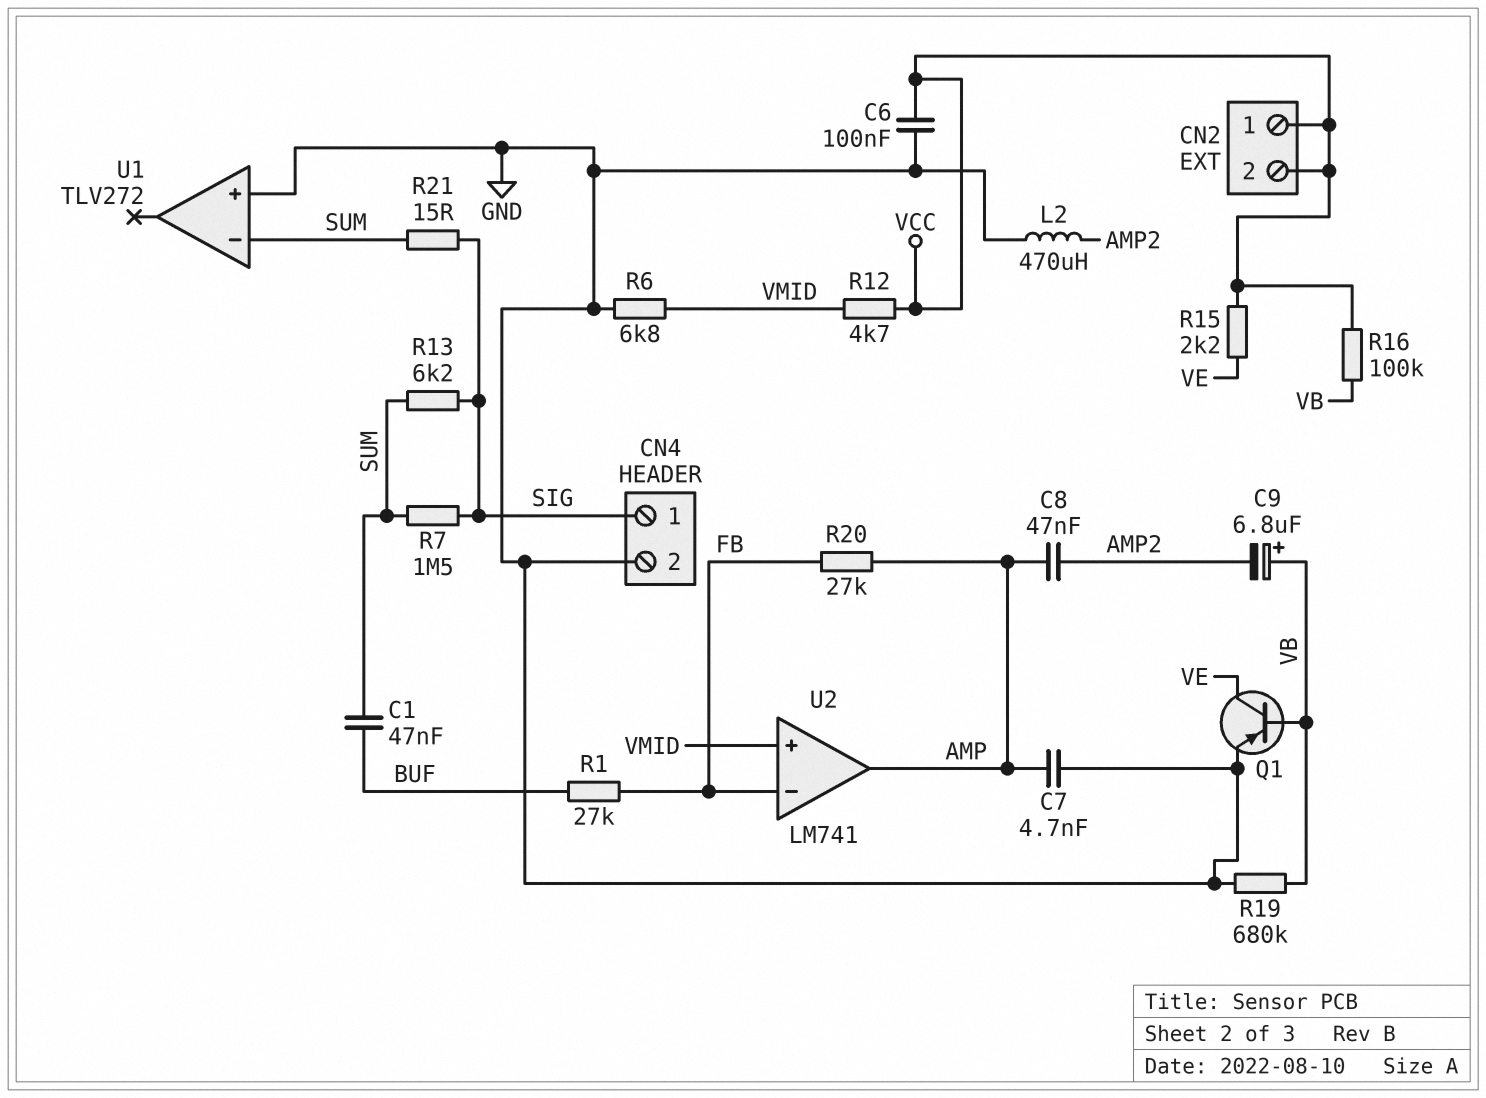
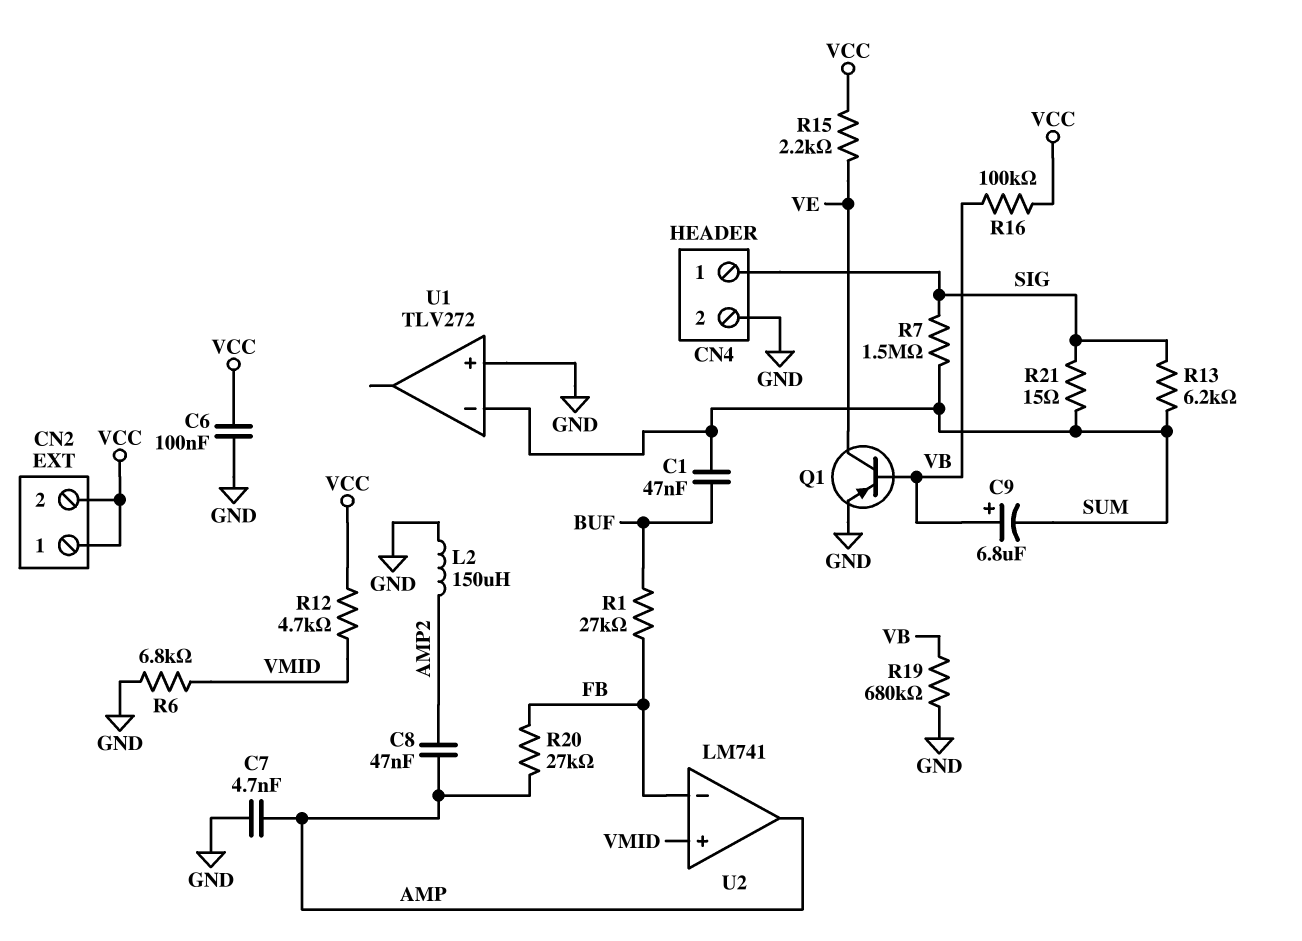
C9: 6.8uF (plus VB, minus AMP2) -> 6.8uF (plus VB, minus SUM)
L2: 470uH (AMP2, GND) -> 150uH (AMP2, GND)

